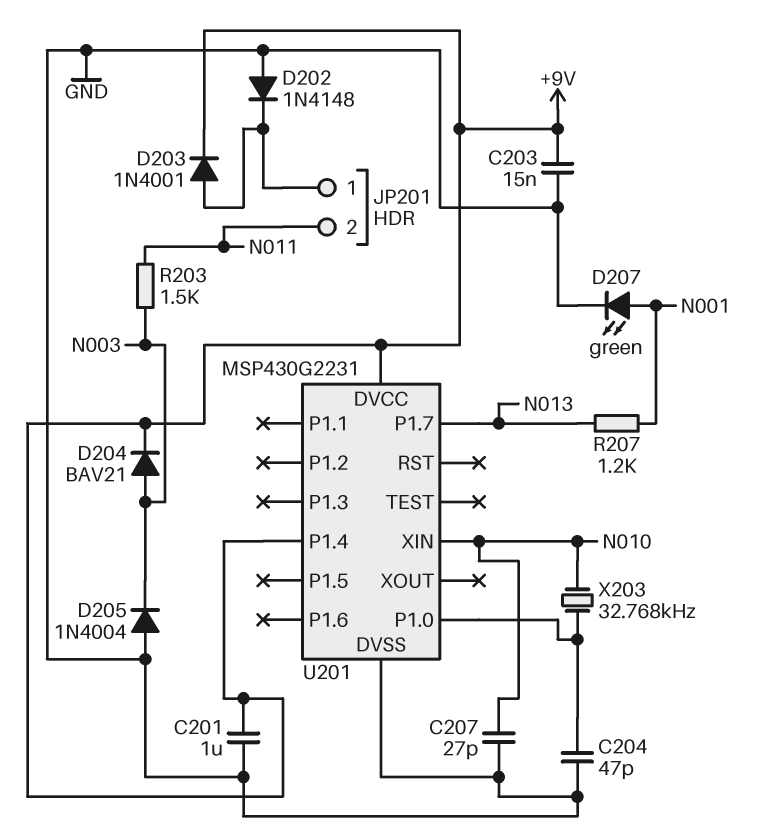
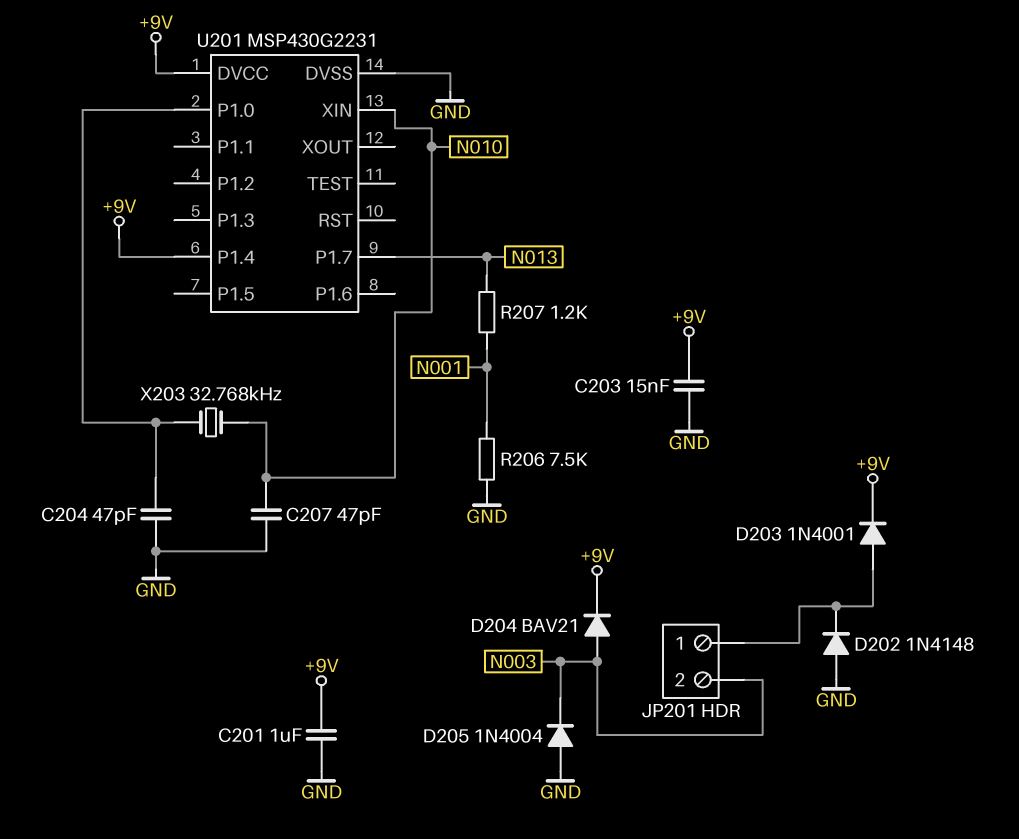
C207: 27pF (GND, N010) -> 47pF (GND, N010)
D207: LED green (A N001, K GND) -> none
JP201 pin 2: N011 -> N003
R203: 1.5k (N003, N011) -> none
R206: none -> 7.5k (GND, N001)

